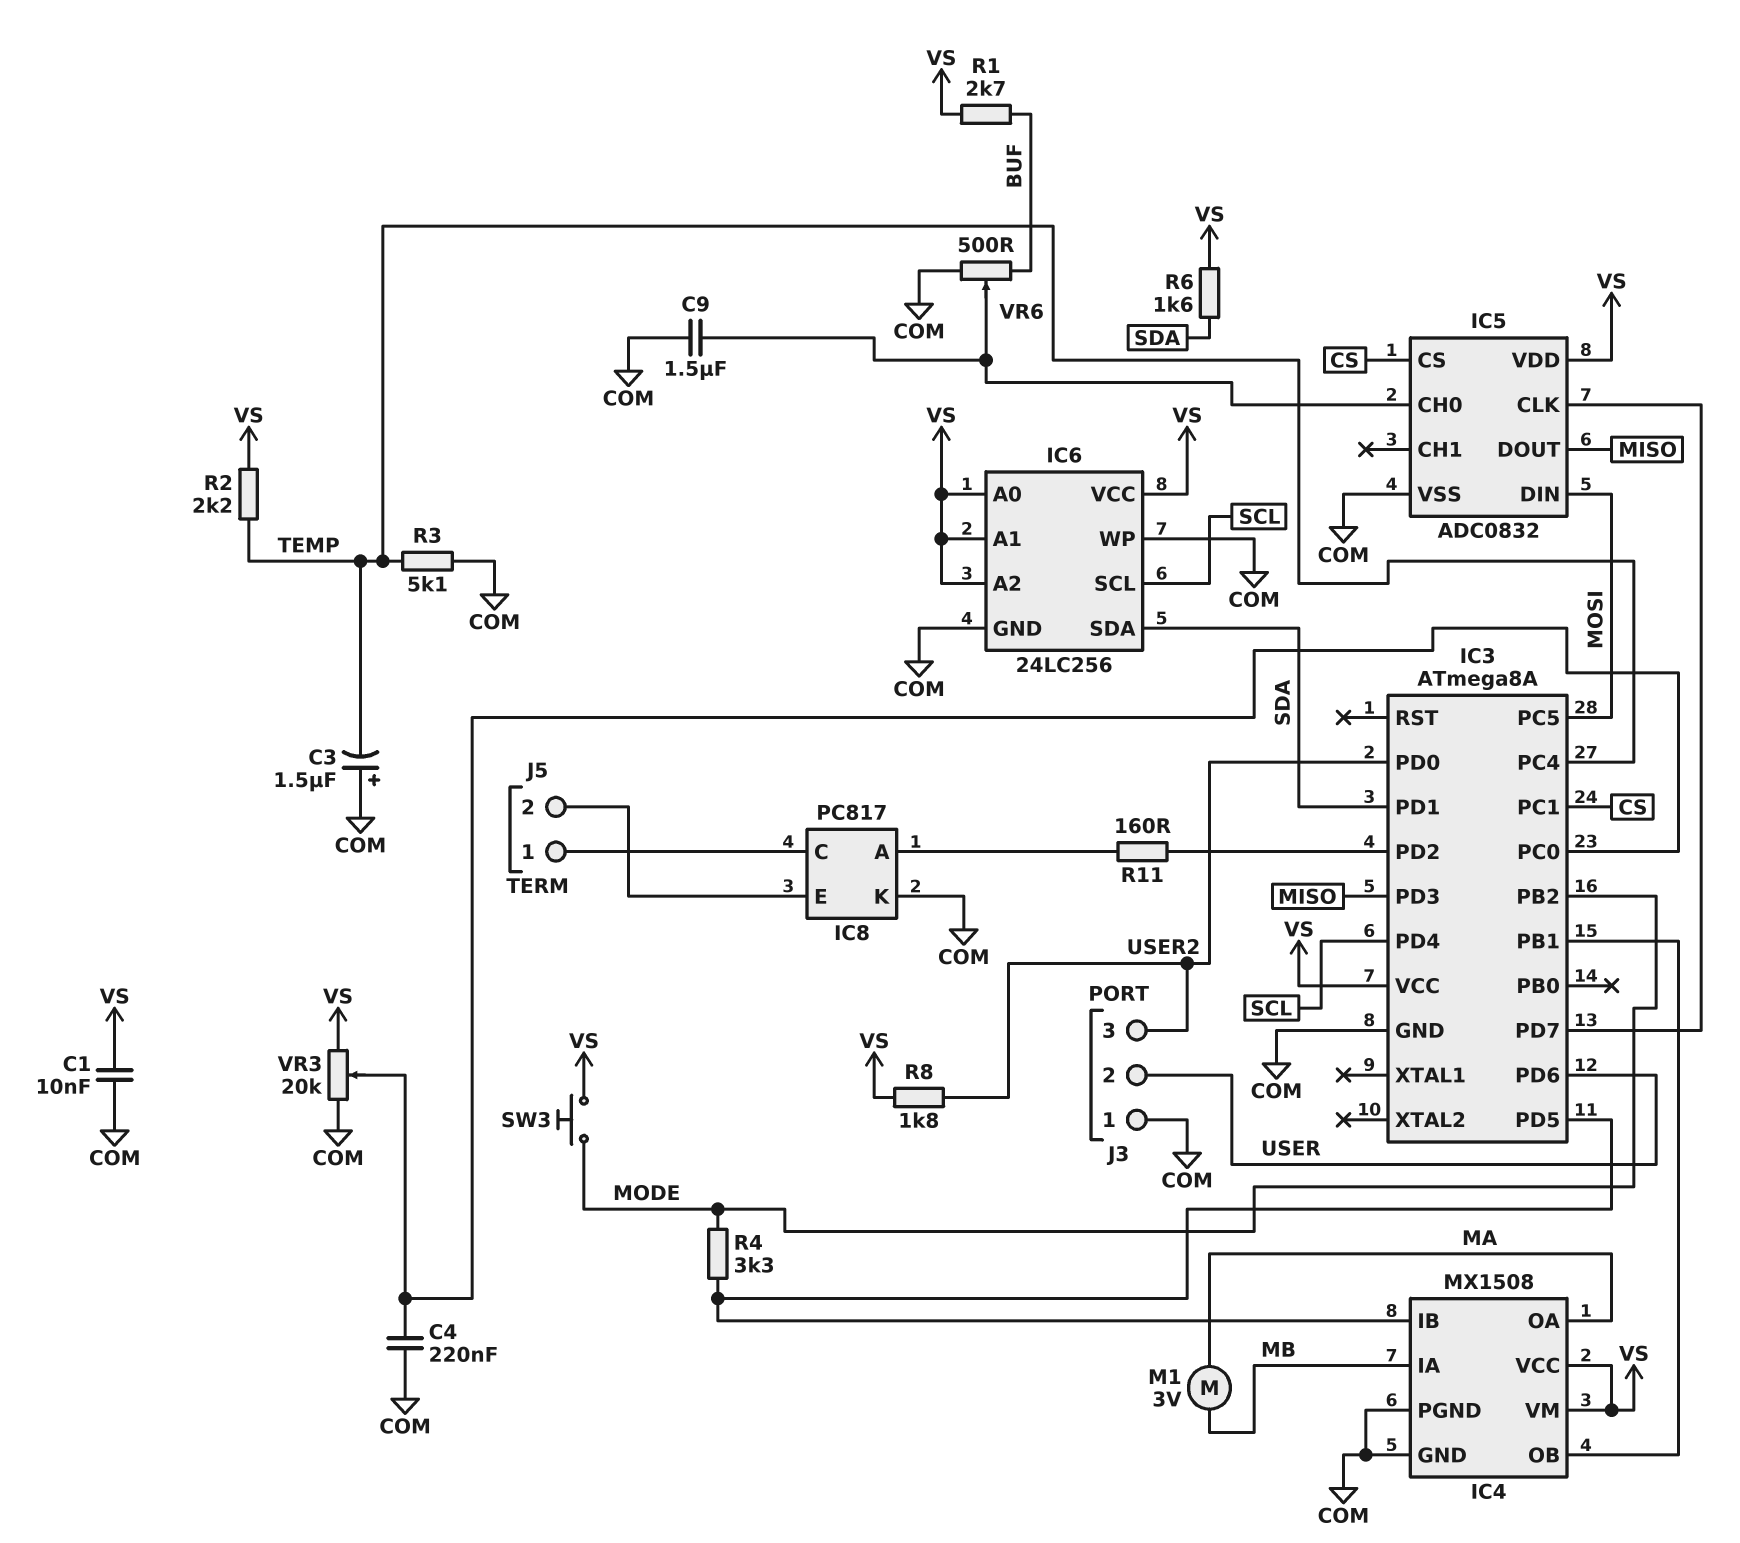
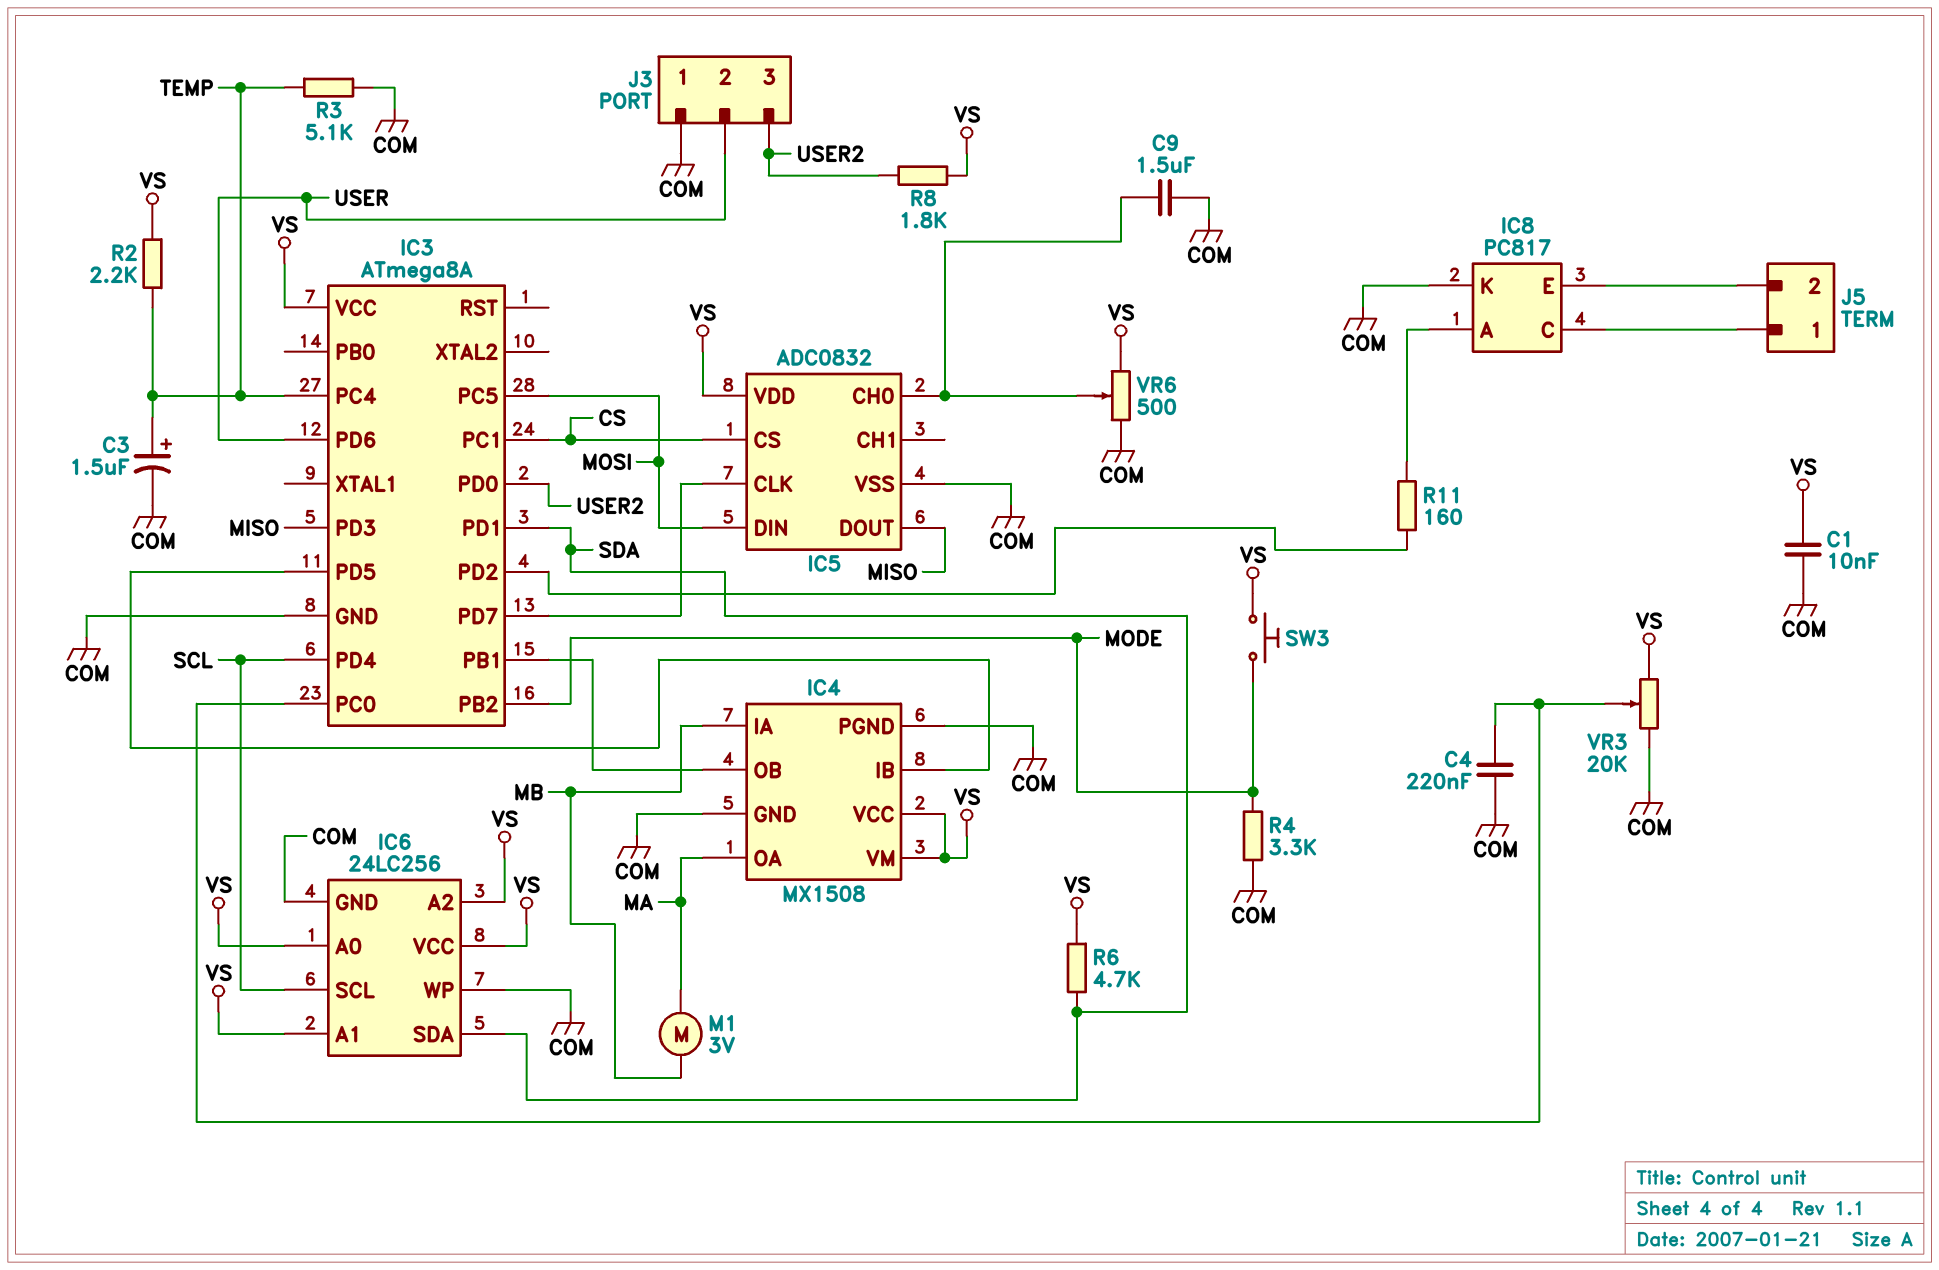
C3: 1.5uF (plus COM, minus TEMP) -> 1.5uF (plus TEMP, minus COM)
R1: 2.7k (BUF, VS) -> none
R4: 3.3k (IC3/PD5, MODE) -> 3.3k (COM, MODE)
R6: 1.6k (SDA, VS) -> 4.7k (SDA, VS)
VR6: 500 (BUF, COM, wiper IC5/CH0) -> 500 (COM, VS, wiper IC5/CH0)

